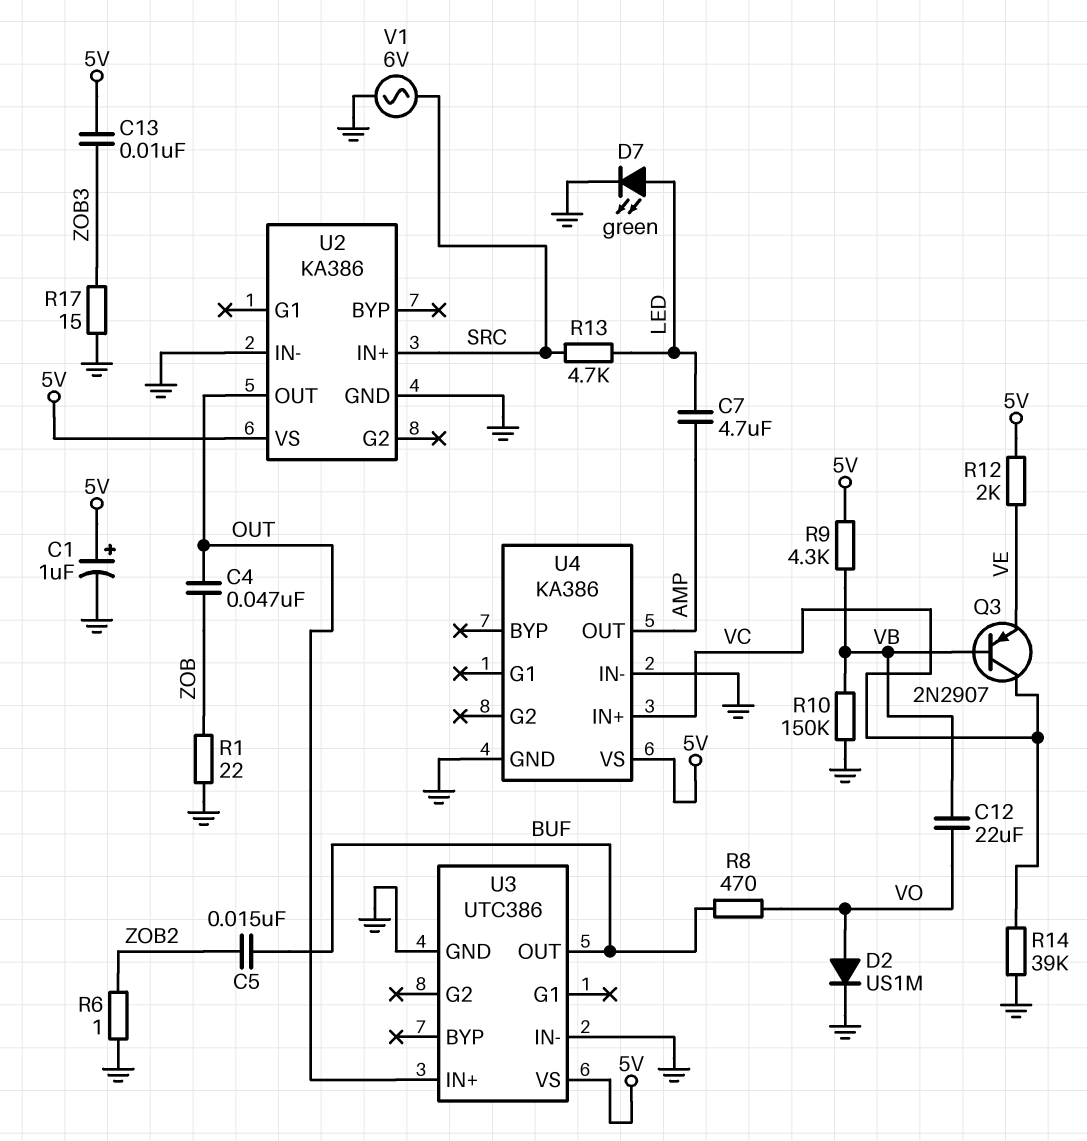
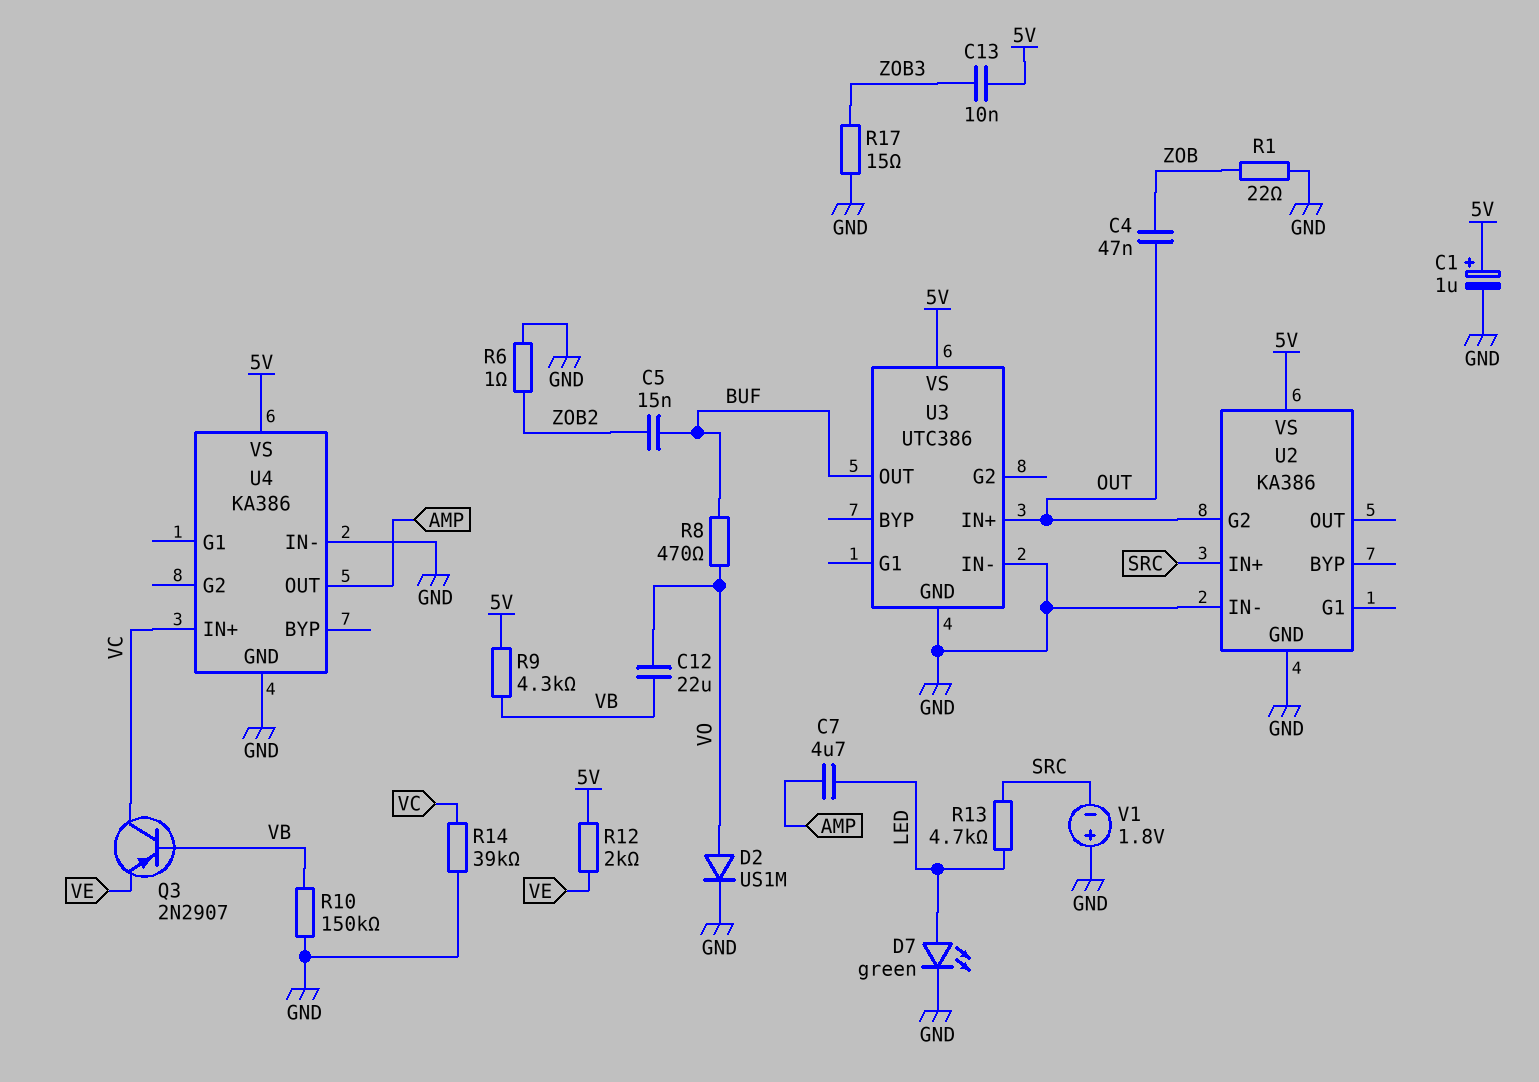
U2 pin G2: none -> OUT
U2 pin OUT: OUT -> none
V1: AC 6V (GND, SRC) -> 1.8V (plus GND, minus SRC)

